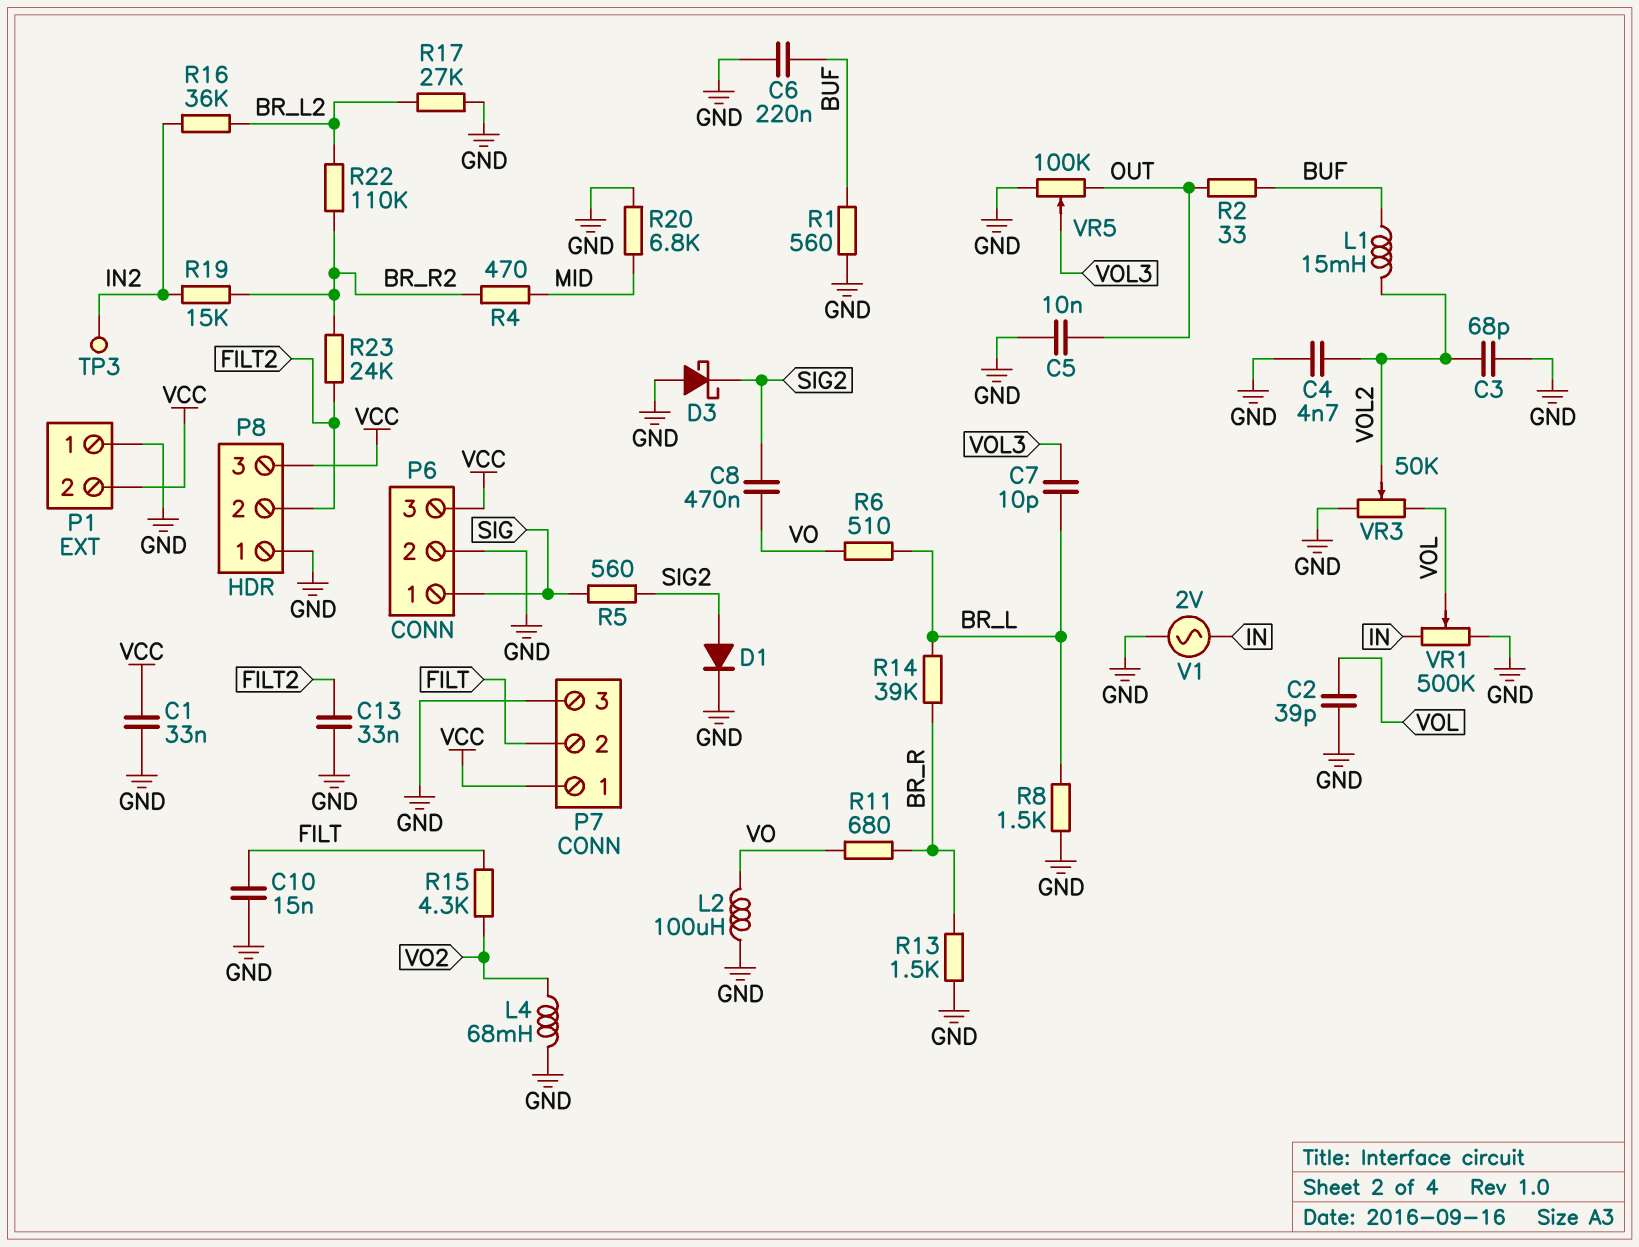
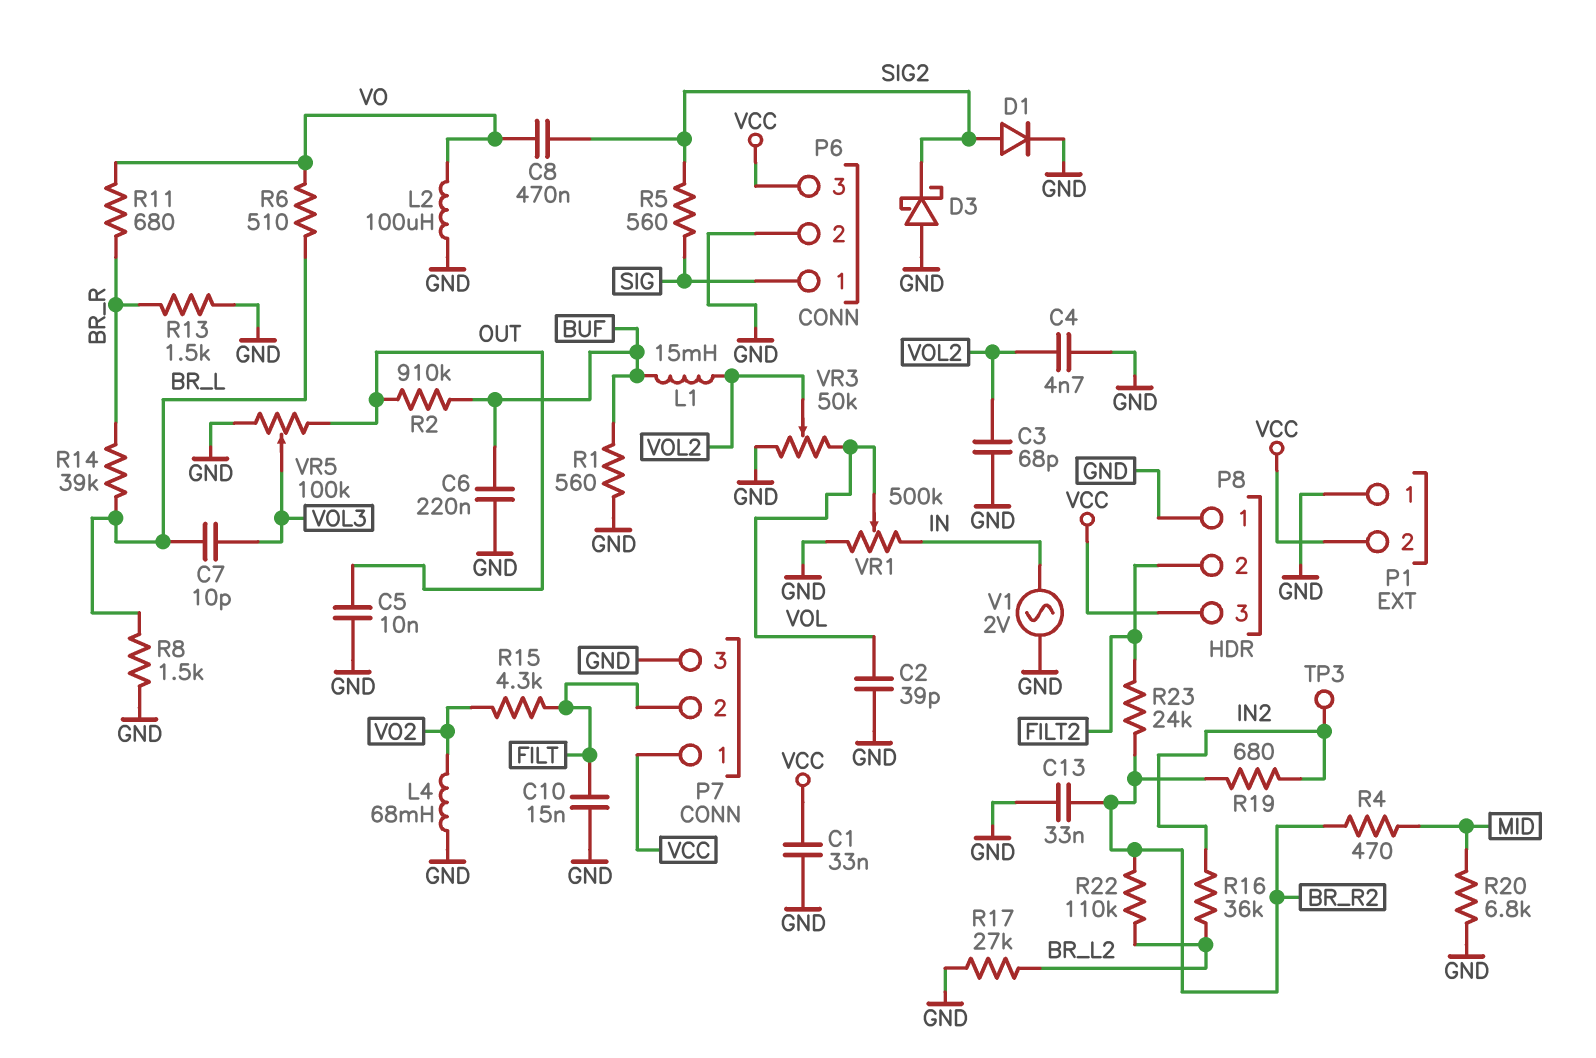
C13: 33nF (FILT2, GND) -> 33nF (BR_R2, GND)
R2: 33 (BUF, OUT) -> 910k (BUF, OUT)
R19: 15k (BR_R2, IN2) -> 680 (BR_R2, IN2)

